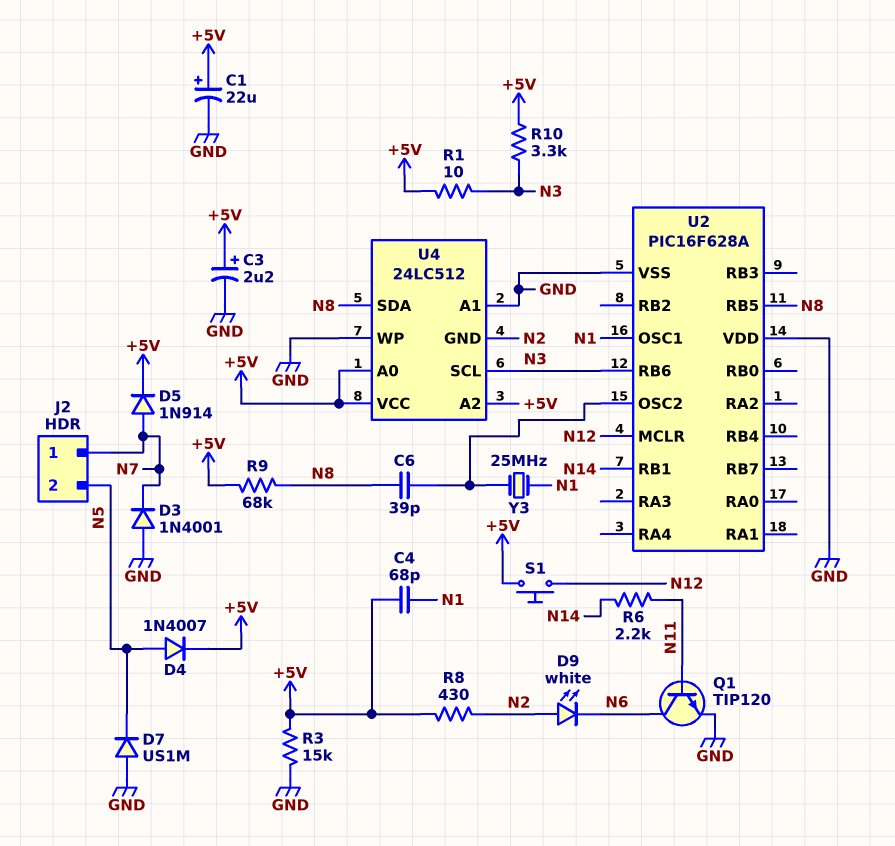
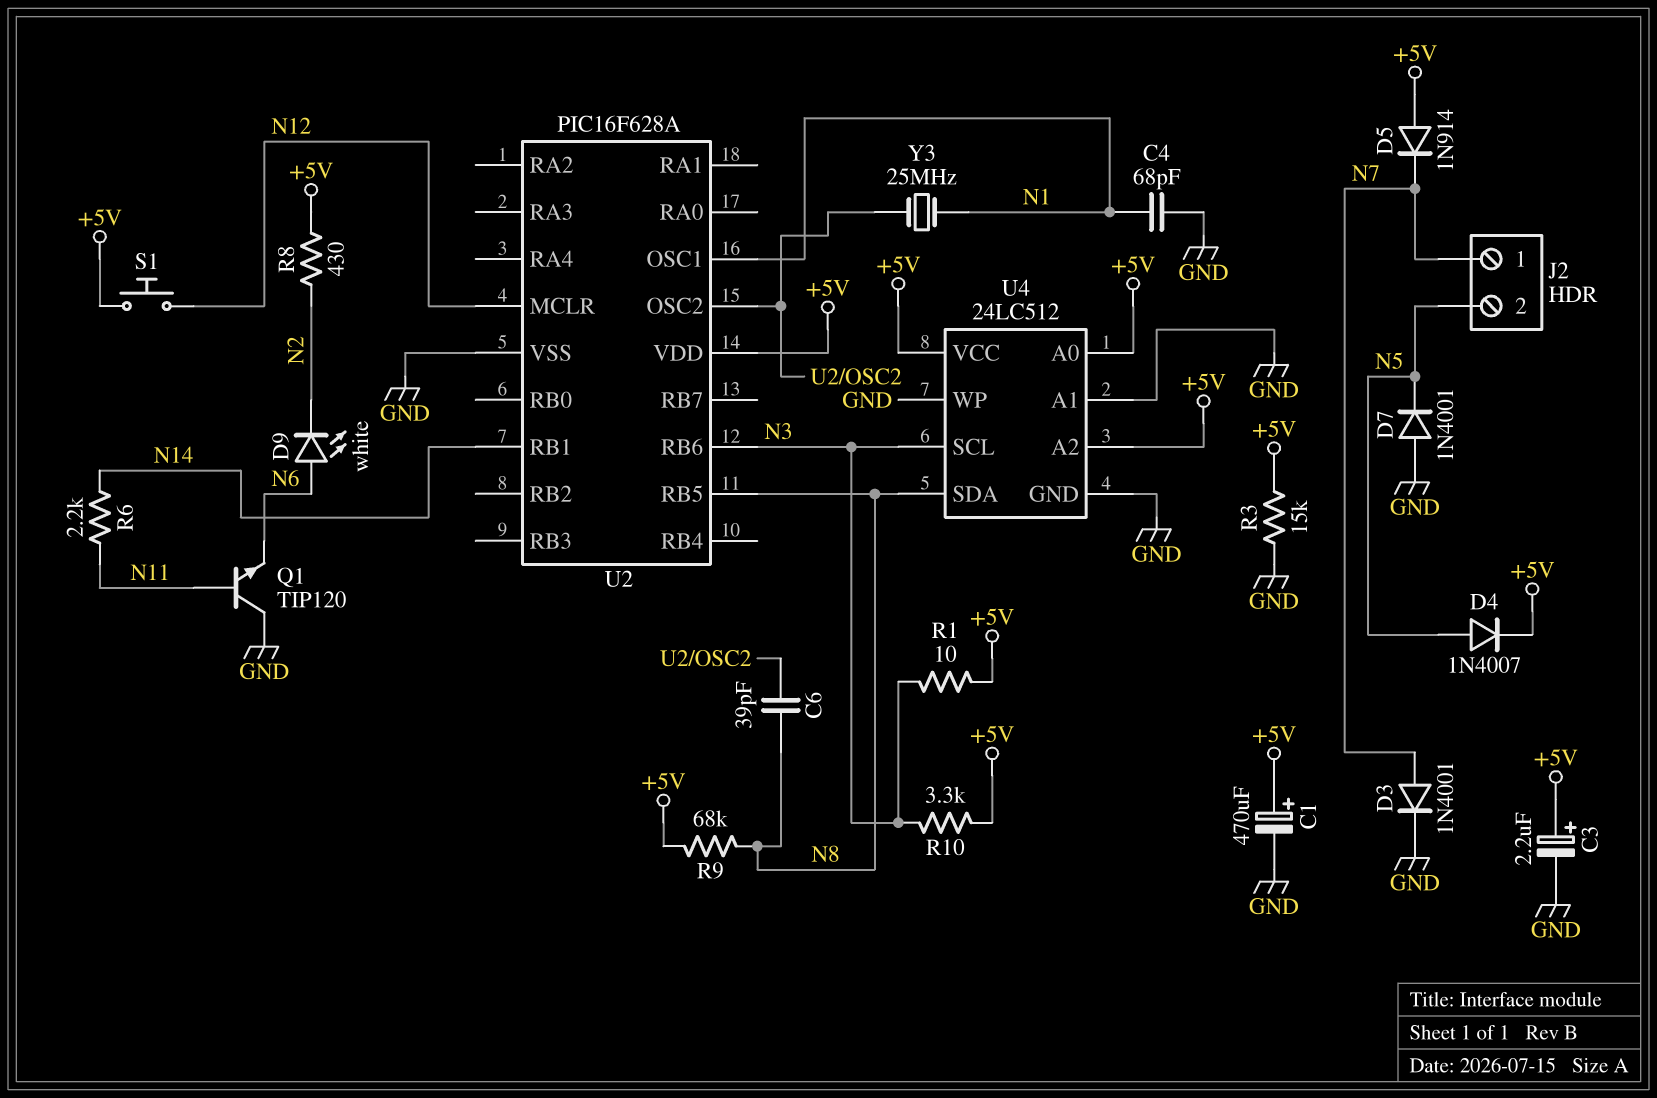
C1: 22uF (plus +5V, minus GND) -> 470uF (plus +5V, minus GND)
C4: 68pF (+5V, N1) -> 68pF (GND, N1)
D3: diode 1N4001 (A GND, K N7) -> diode 1N4001 (A N7, K GND)
D5: diode 1N914 (A N7, K +5V) -> diode 1N914 (A +5V, K N7)
D7: diode US1M (A GND, K N5) -> diode 1N4001 (A GND, K N5)
D9: LED white (A N2, K N6) -> LED white (A N6, K N2)
Q1: NPN TIP120 (B N11, C N6, E GND) -> NPN TIP120 (B N11, C GND, E N6)
U2 pin VDD: GND -> +5V
U4 pin GND: N2 -> GND

